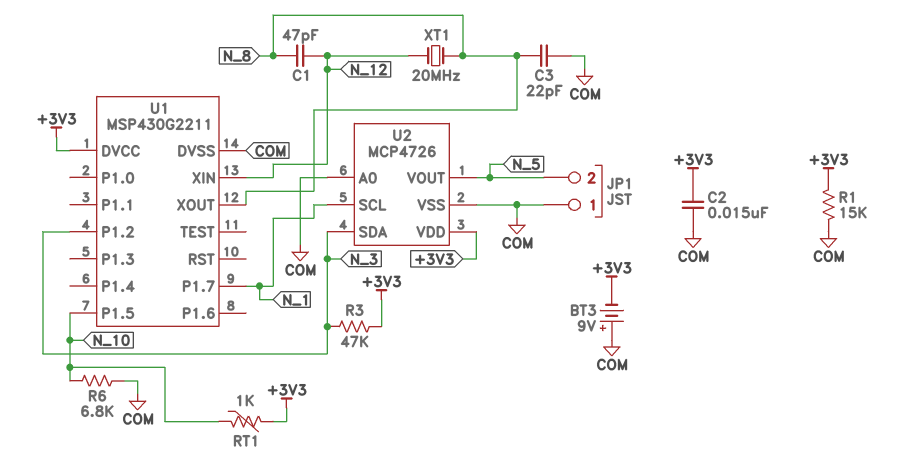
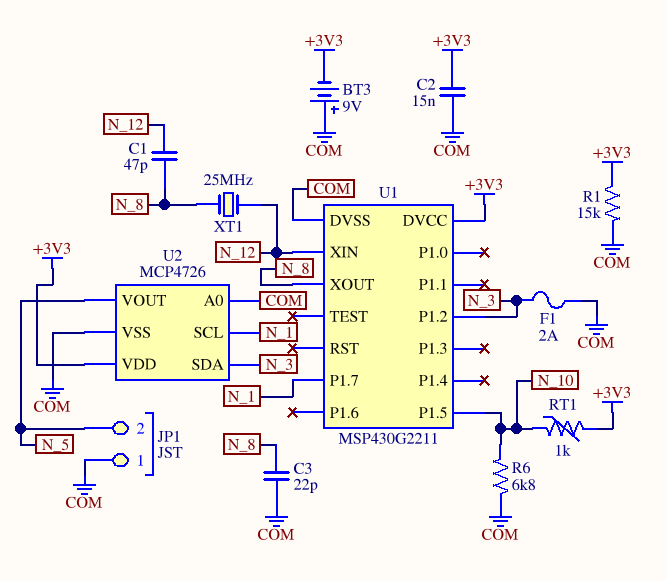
F1: none -> 2A (COM, N_3)
R3: 47k (+3V3, N_3) -> none
XT1: 20MHz (N_8, N_12) -> 25MHz (N_8, N_12)

